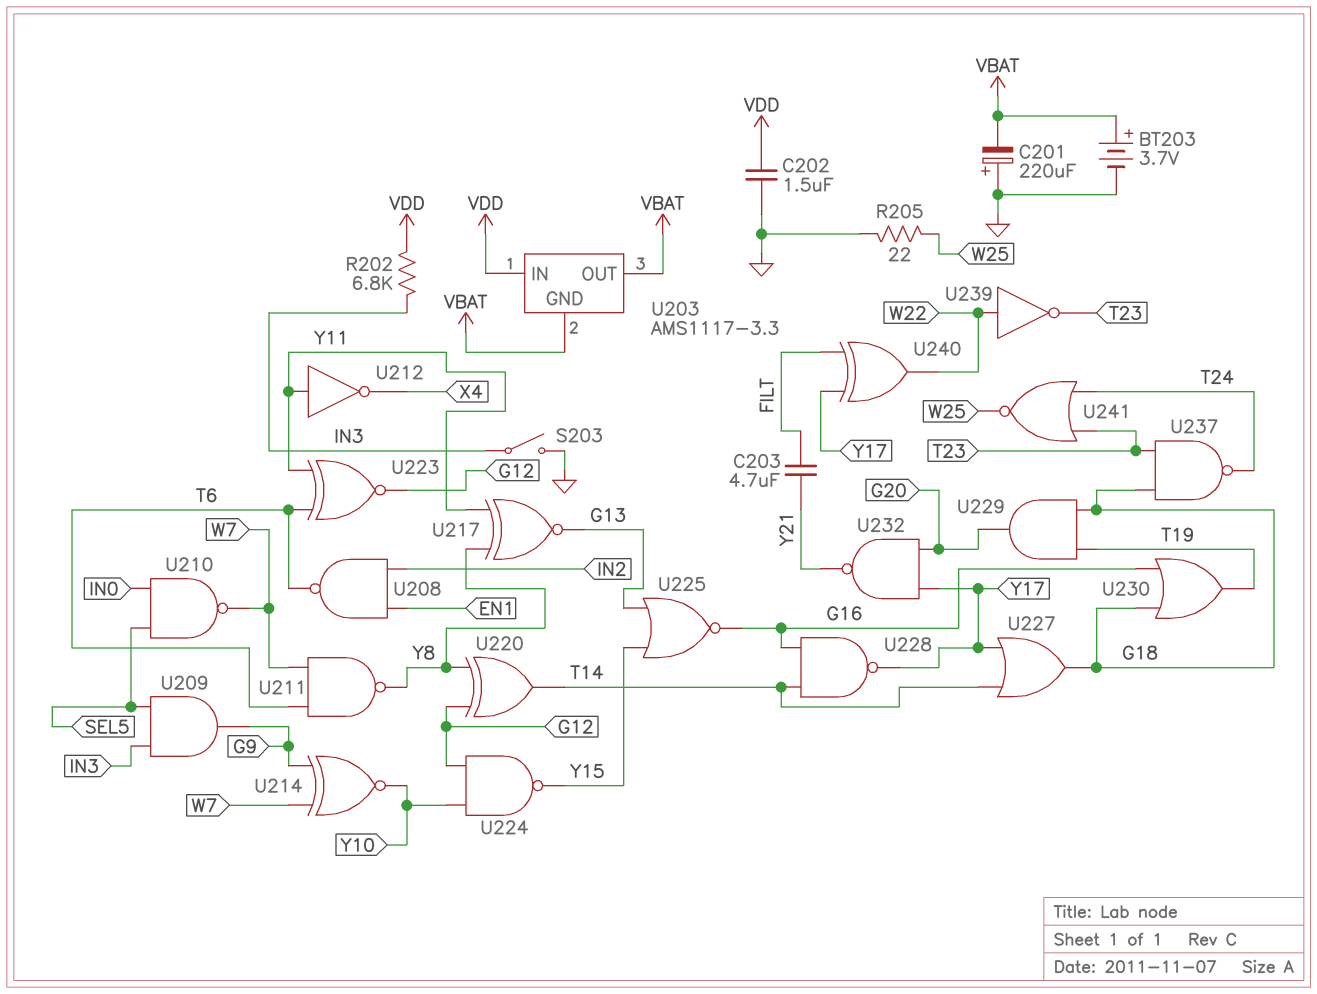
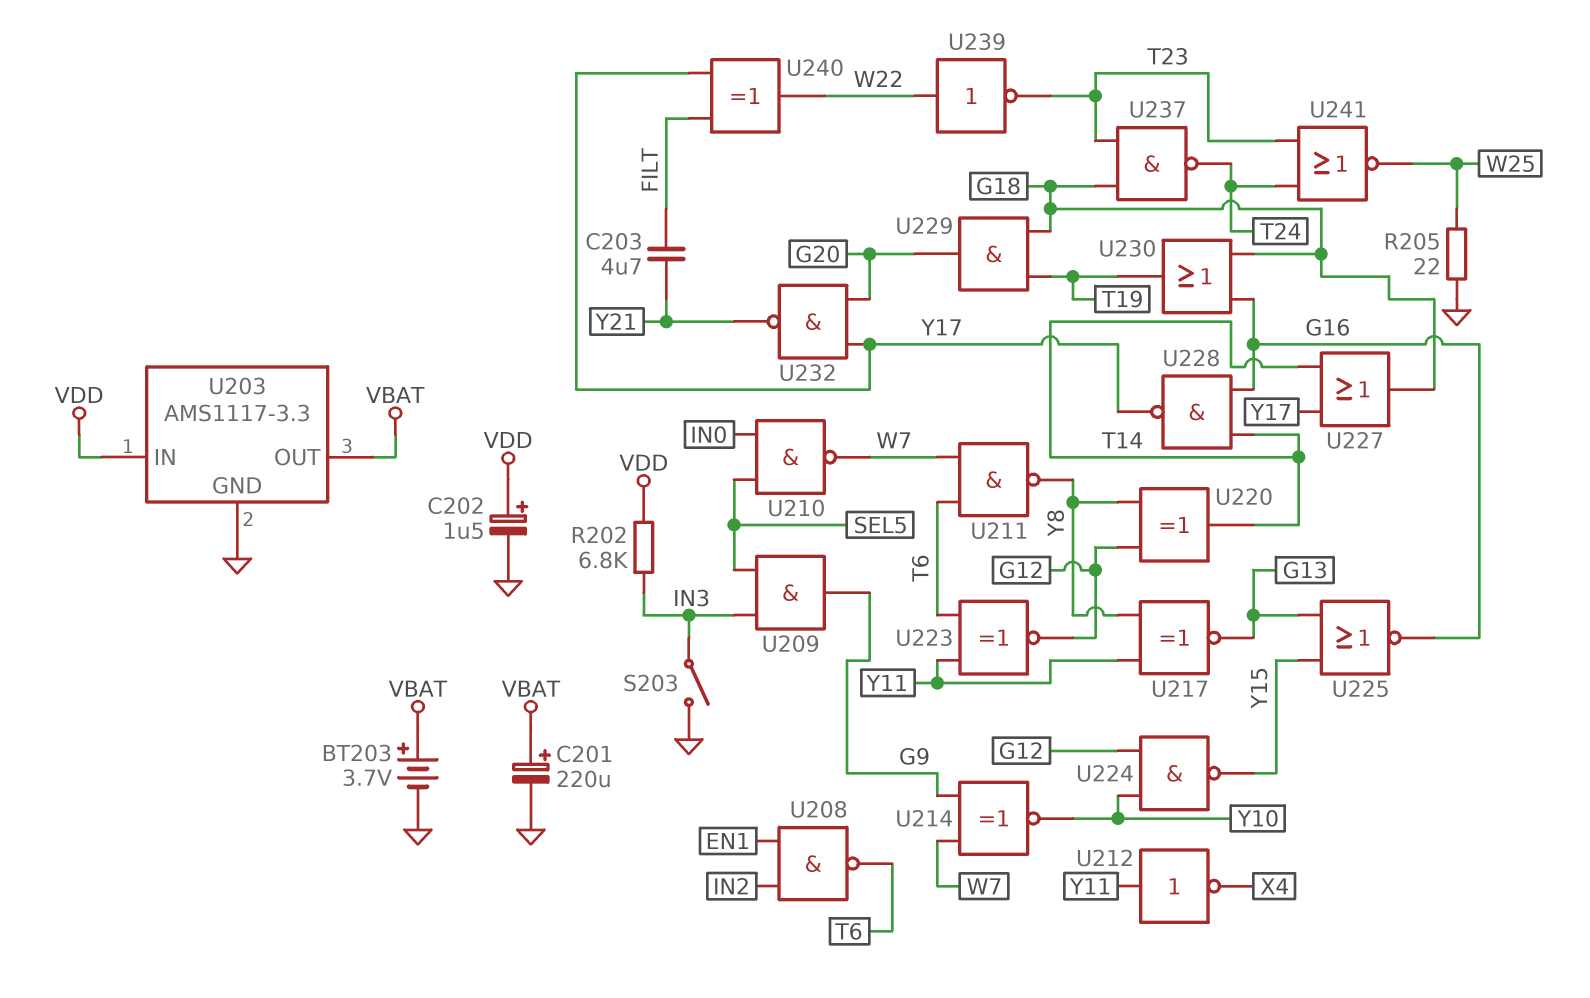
C201: 220uF (plus GND, minus VBAT) -> 220uF (plus VBAT, minus GND)
C202: 1.5uF (GND, VDD) -> 1.5uF (plus VDD, minus GND)
U203 pin GND: VBAT -> GND

